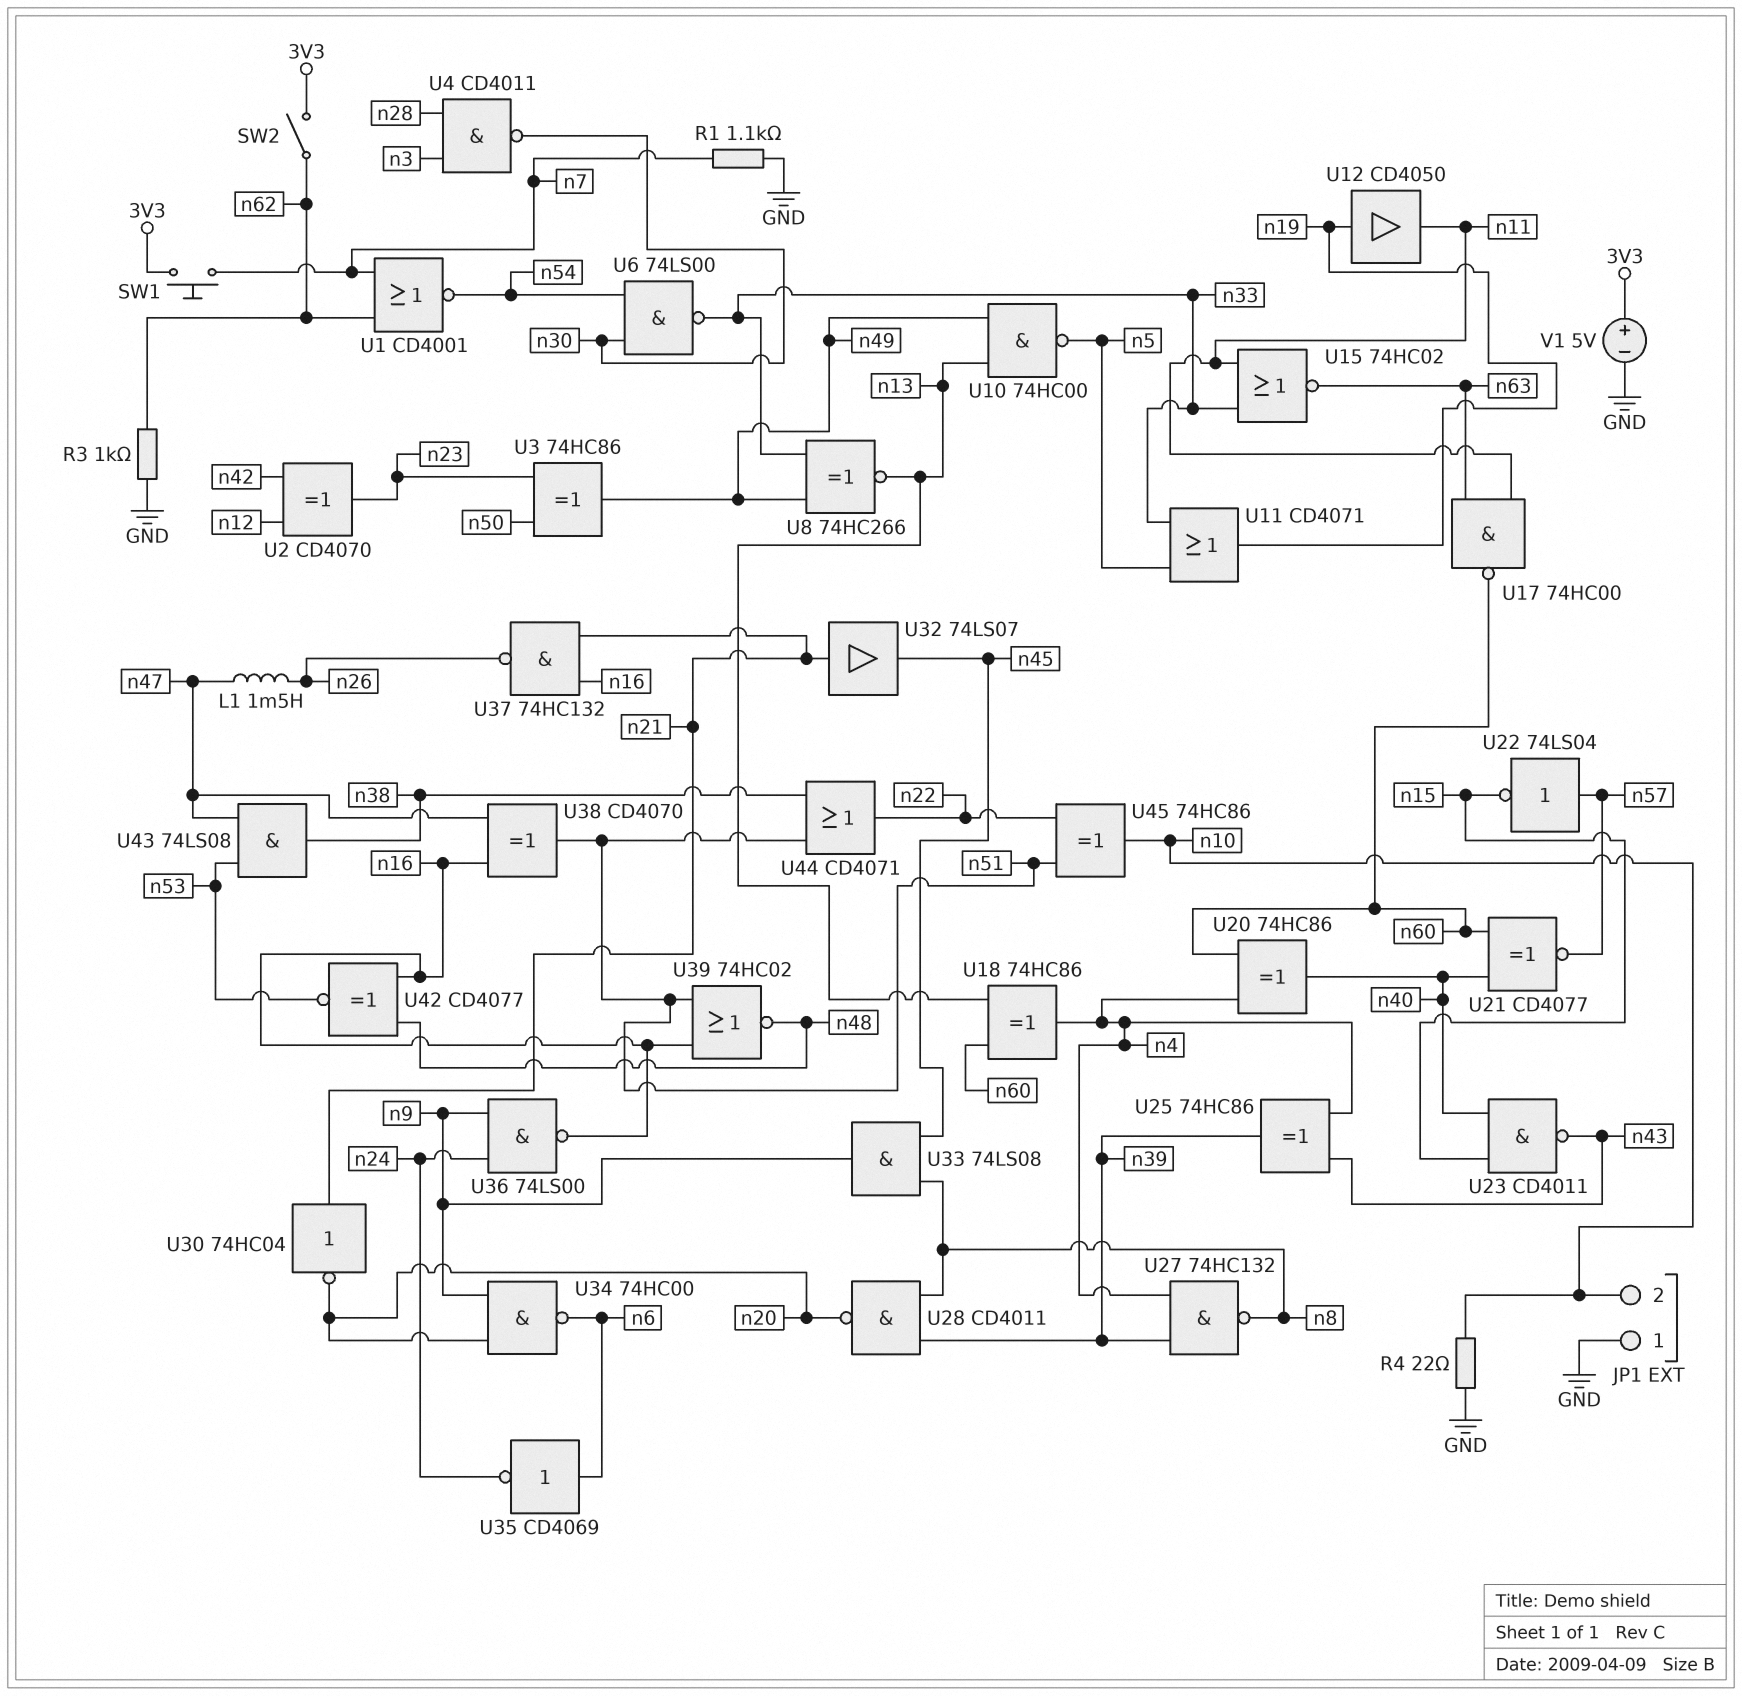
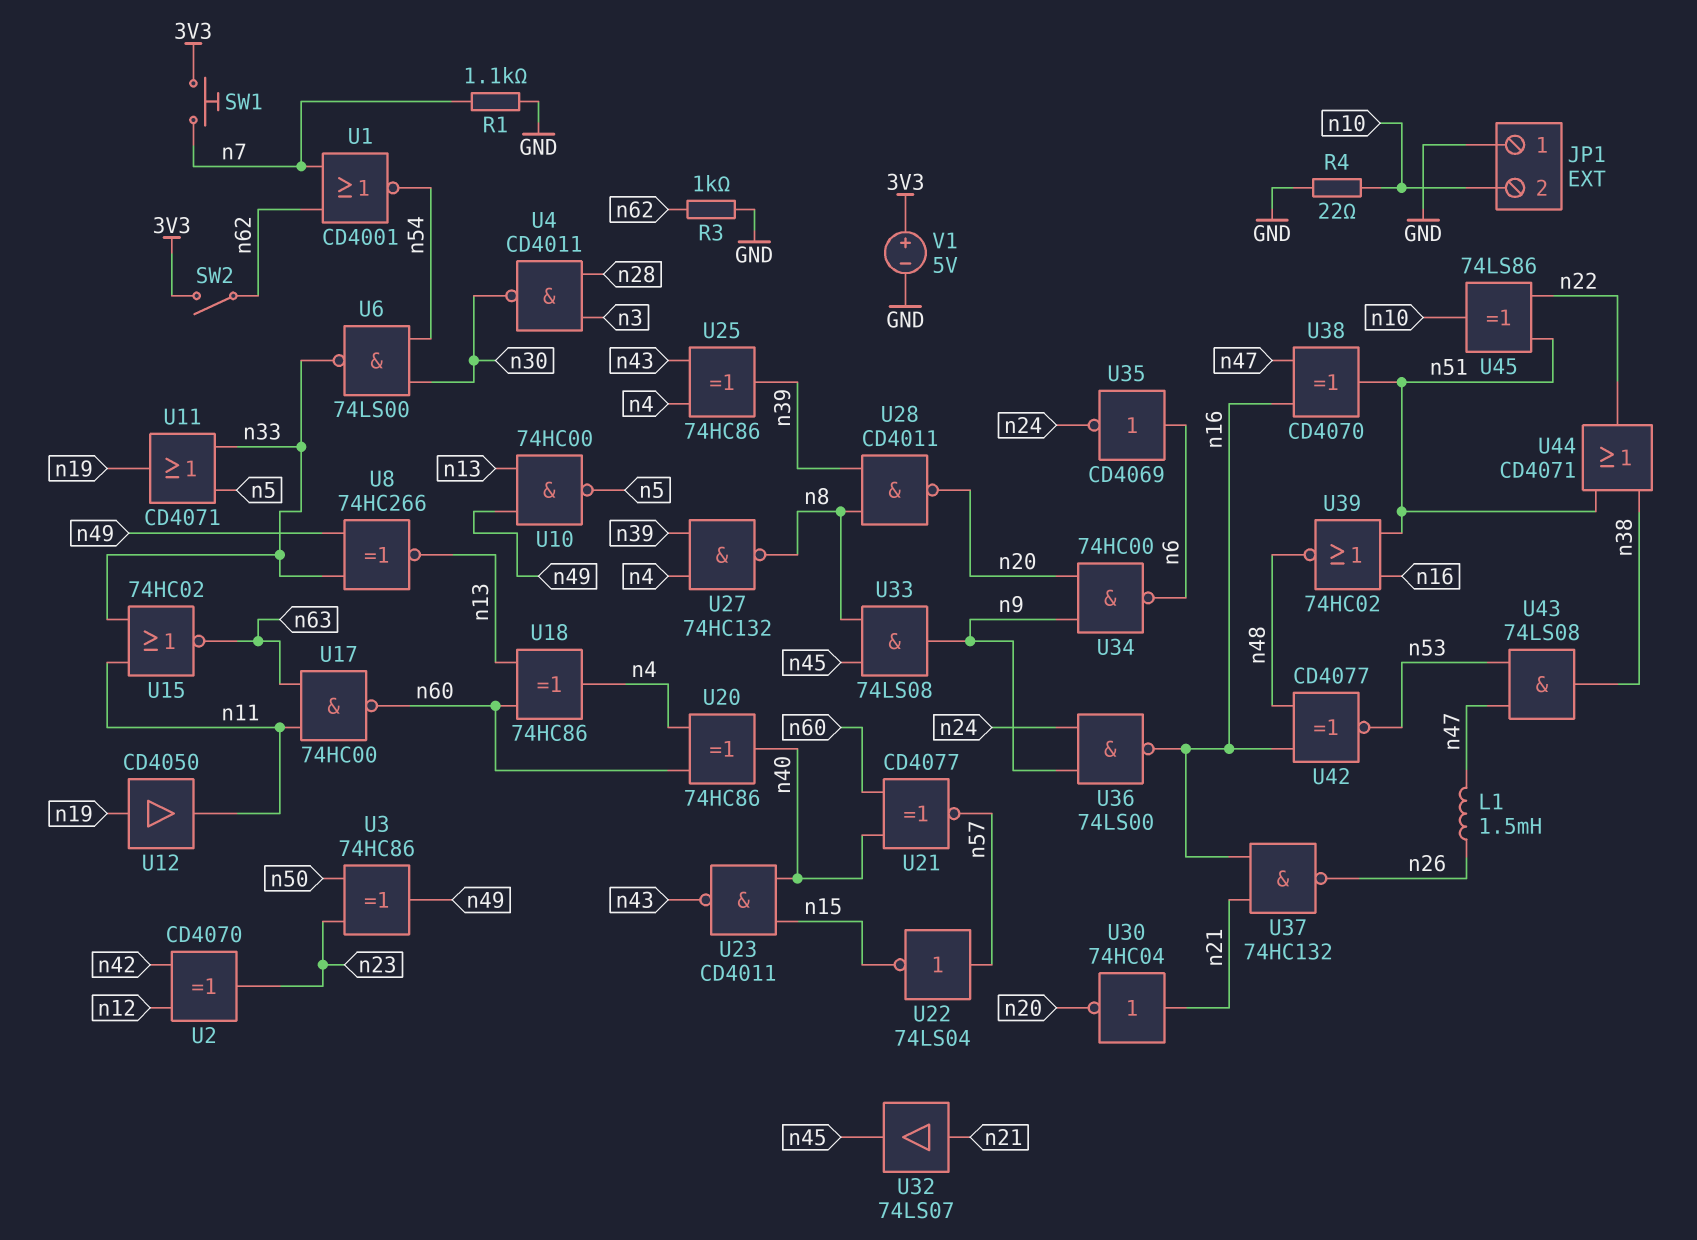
U45: XOR 74HC86 (in n22, in n51, out n10) -> XOR 74LS86 (in n22, in n51, out n10)

